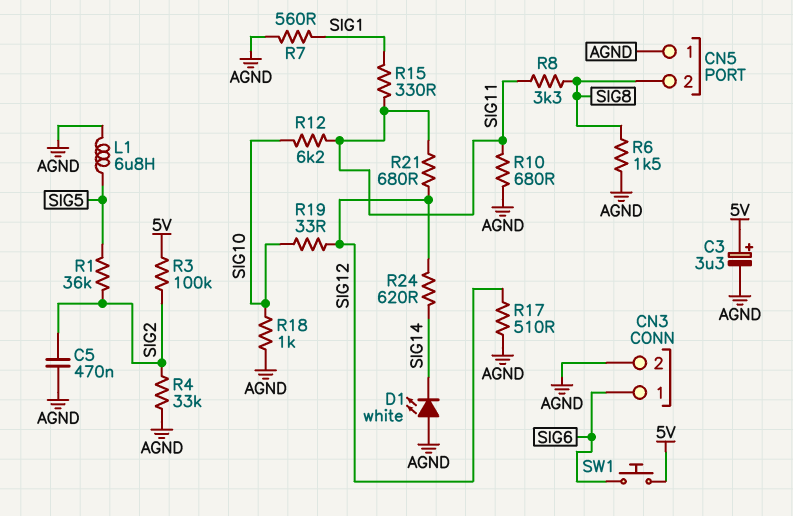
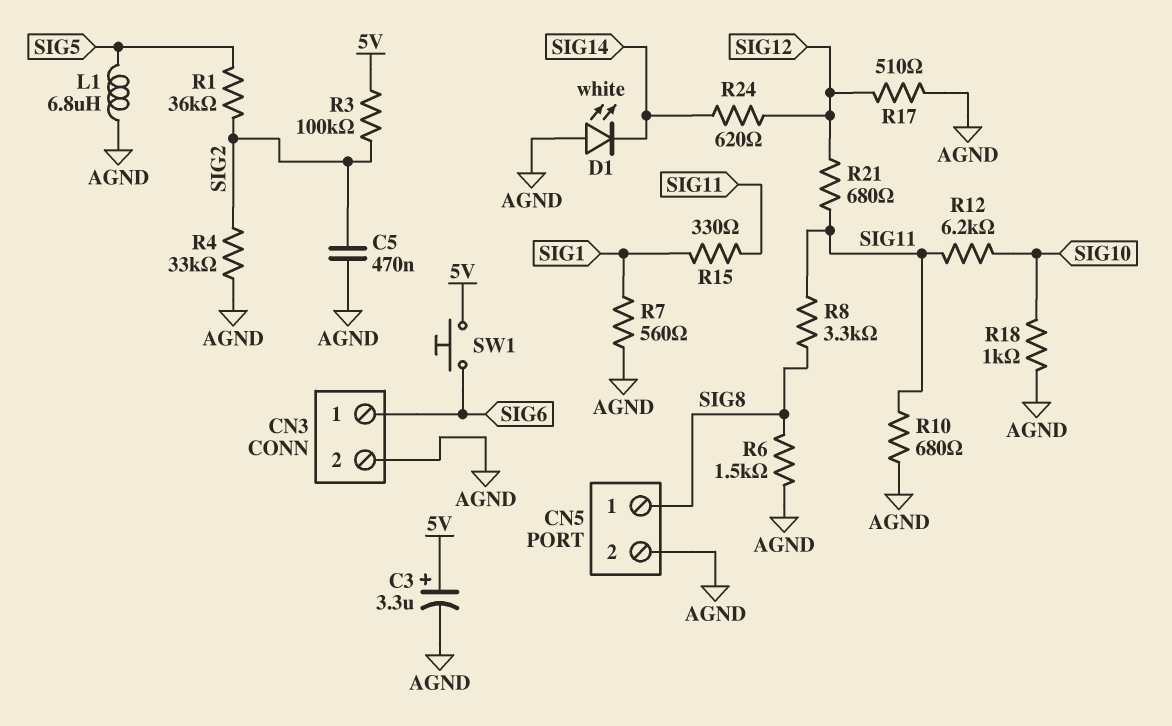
CN5 pin 1: AGND -> SIG8
CN5 pin 2: SIG8 -> AGND
R19: 33 (SIG10, SIG12) -> none

